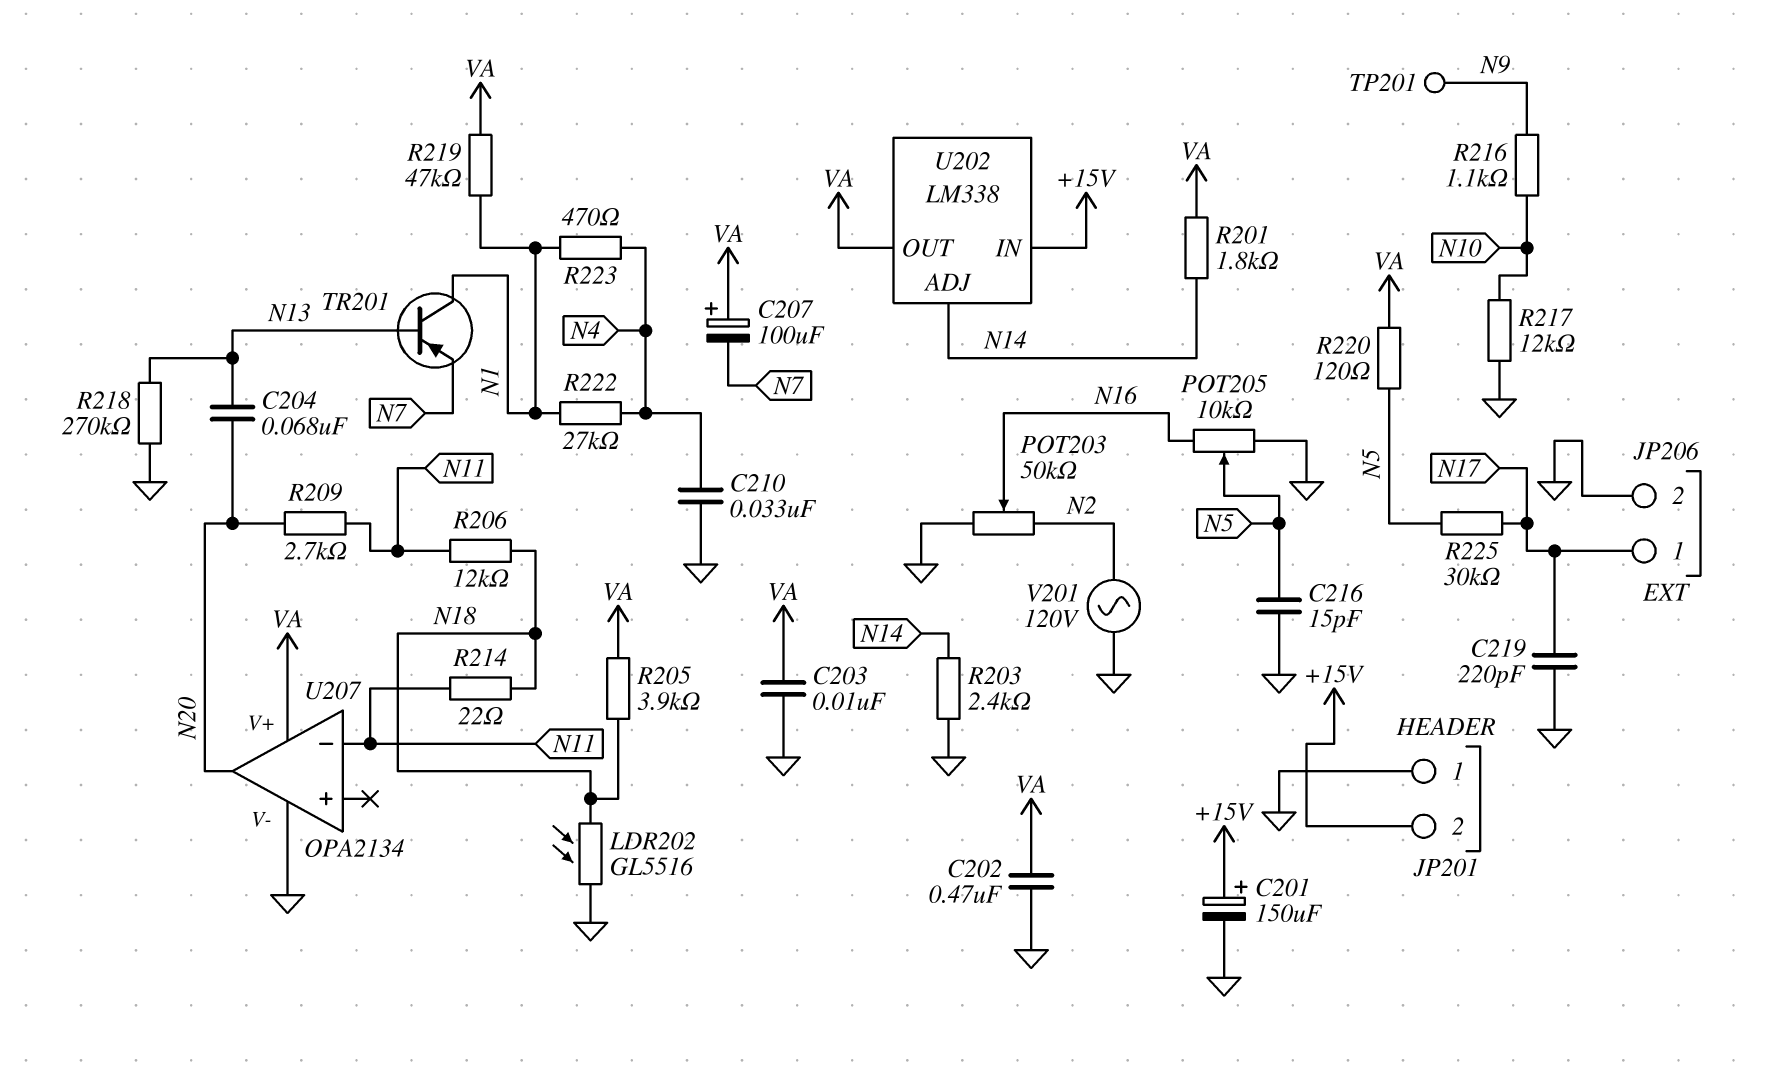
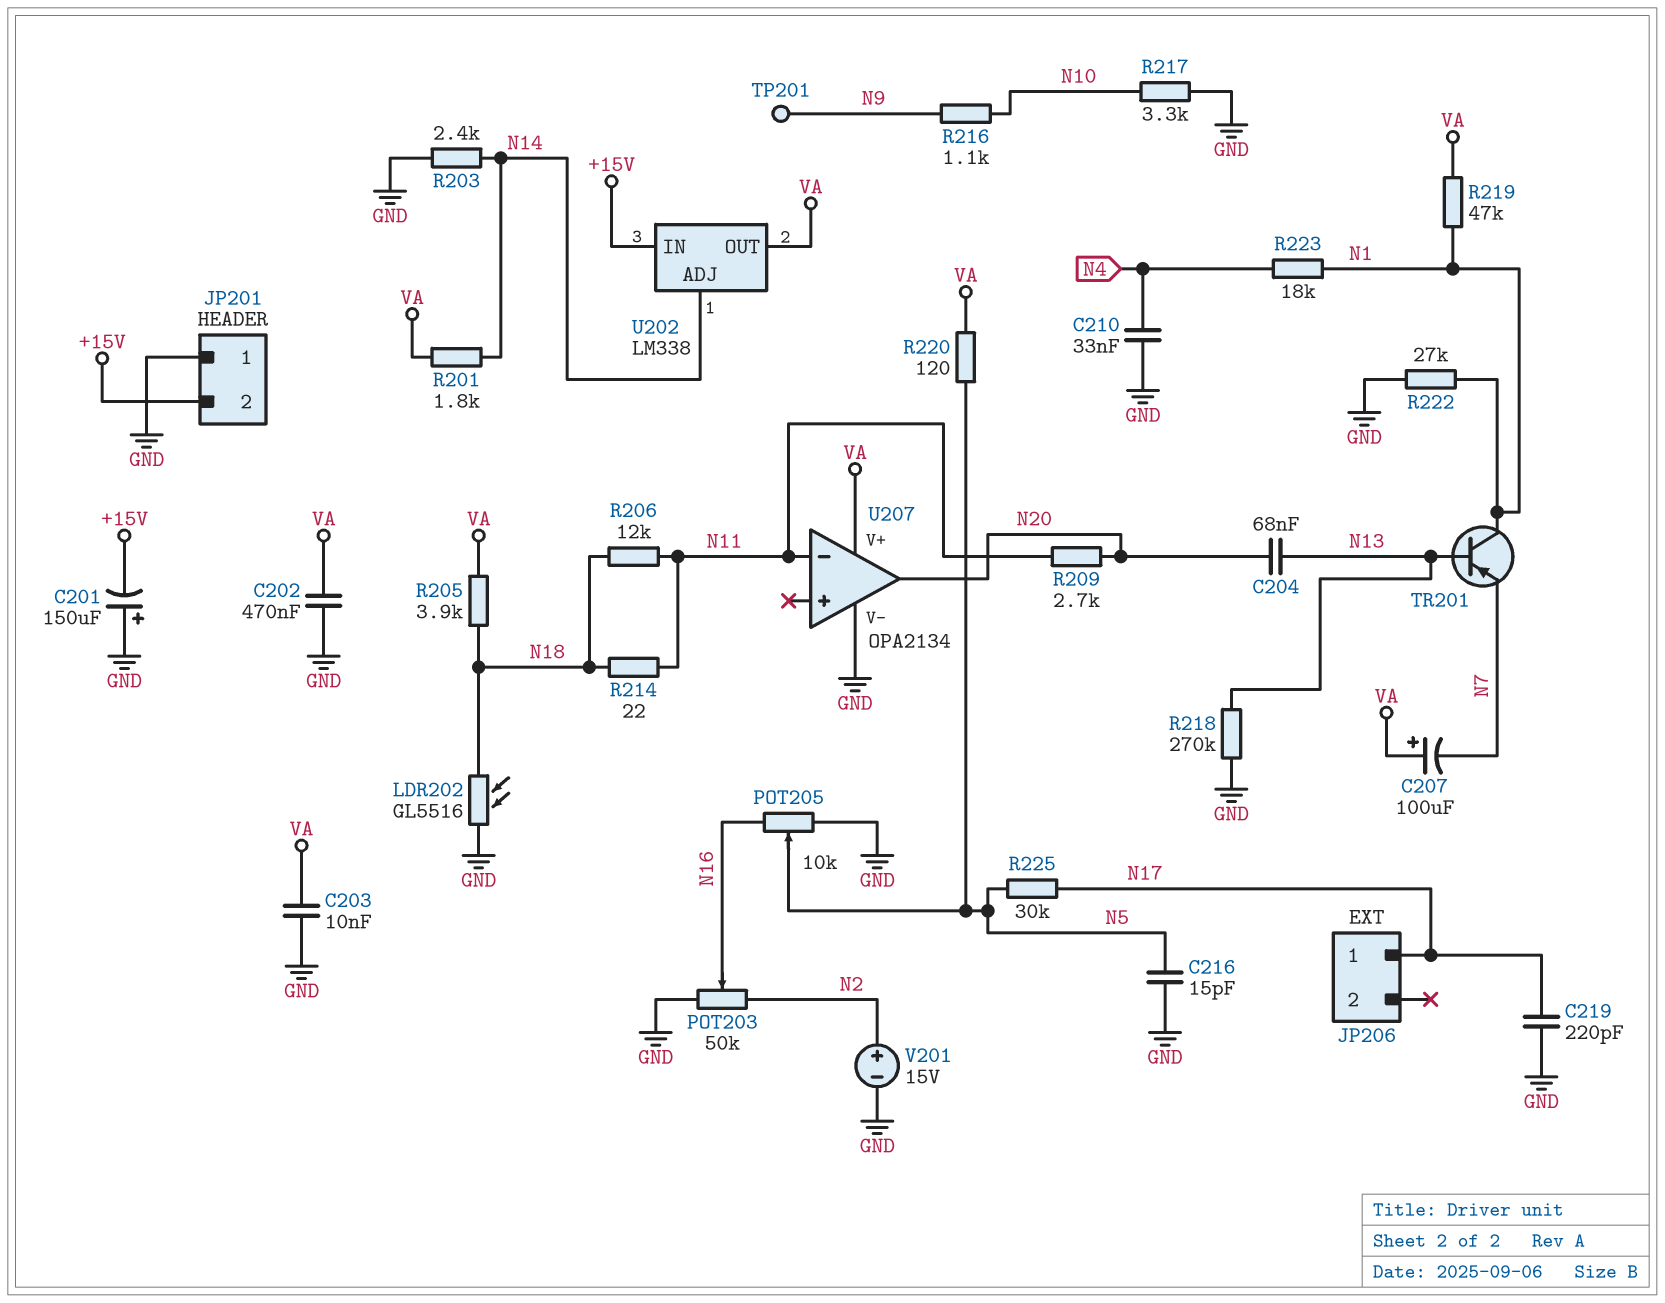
C201: 150uF (plus +15V, minus GND) -> 150uF (plus GND, minus +15V)
JP206 pin 2: GND -> none
R217: 12k (GND, N10) -> 3.3k (GND, N10)
R222: 27k (N1, N4) -> 27k (GND, N1)
R223: 470 (N1, N4) -> 18k (N1, N4)
V201: AC 120V (GND, N2) -> 15V (plus N2, minus GND)

